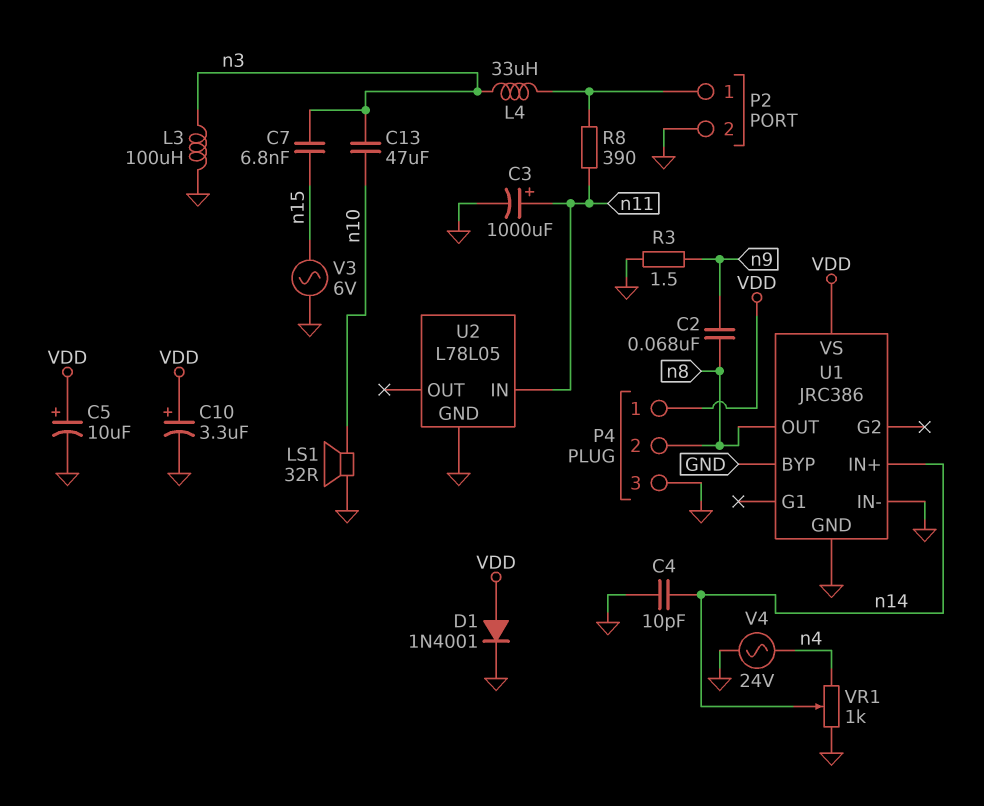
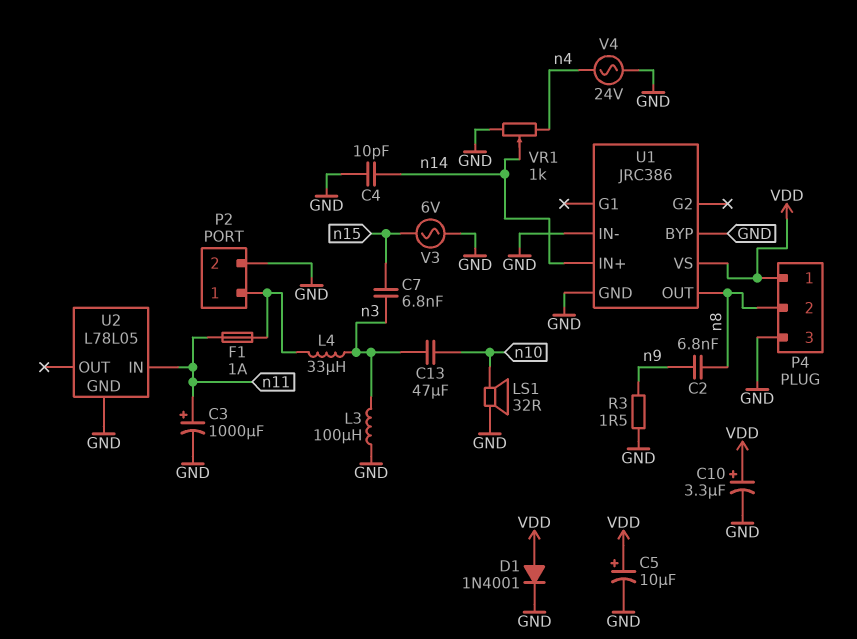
C2: 68nF (n8, n9) -> 6.8nF (n8, n9)
F1: none -> 1A (P2/1, n11)
R8: 390 (P2/1, n11) -> none

